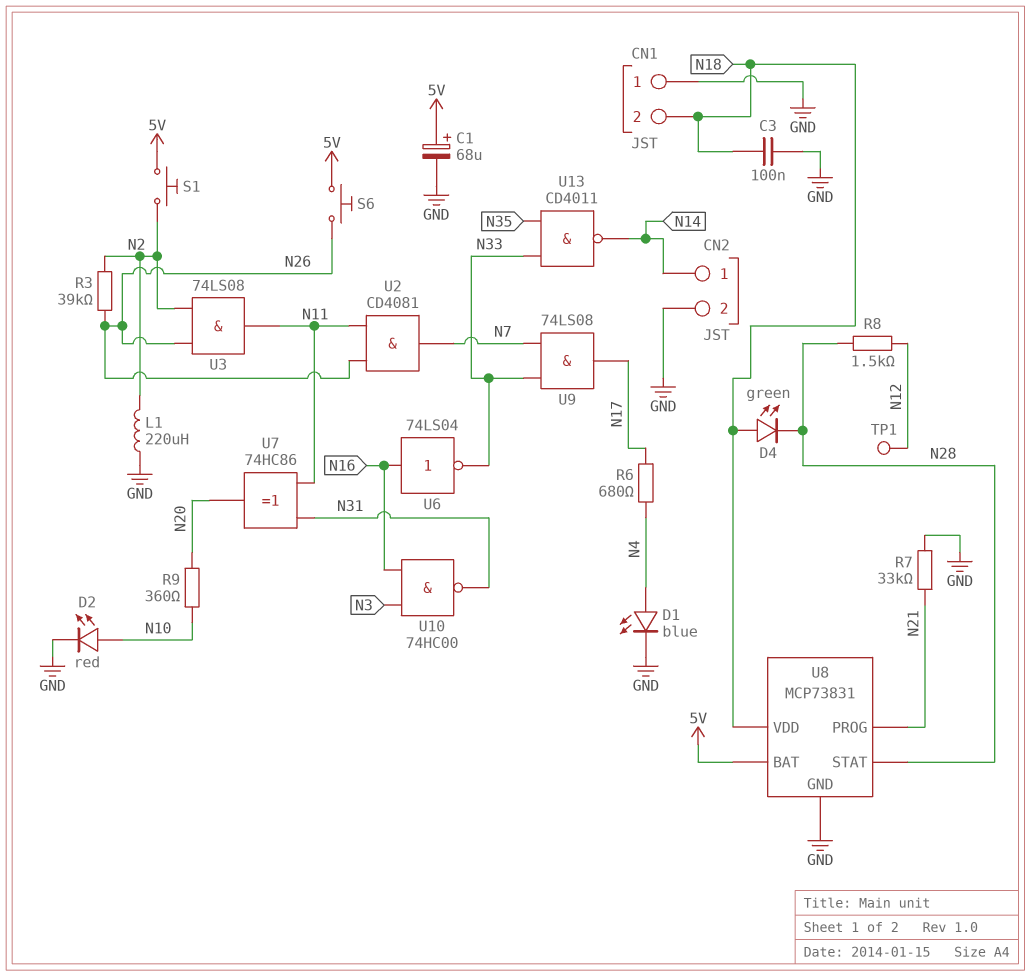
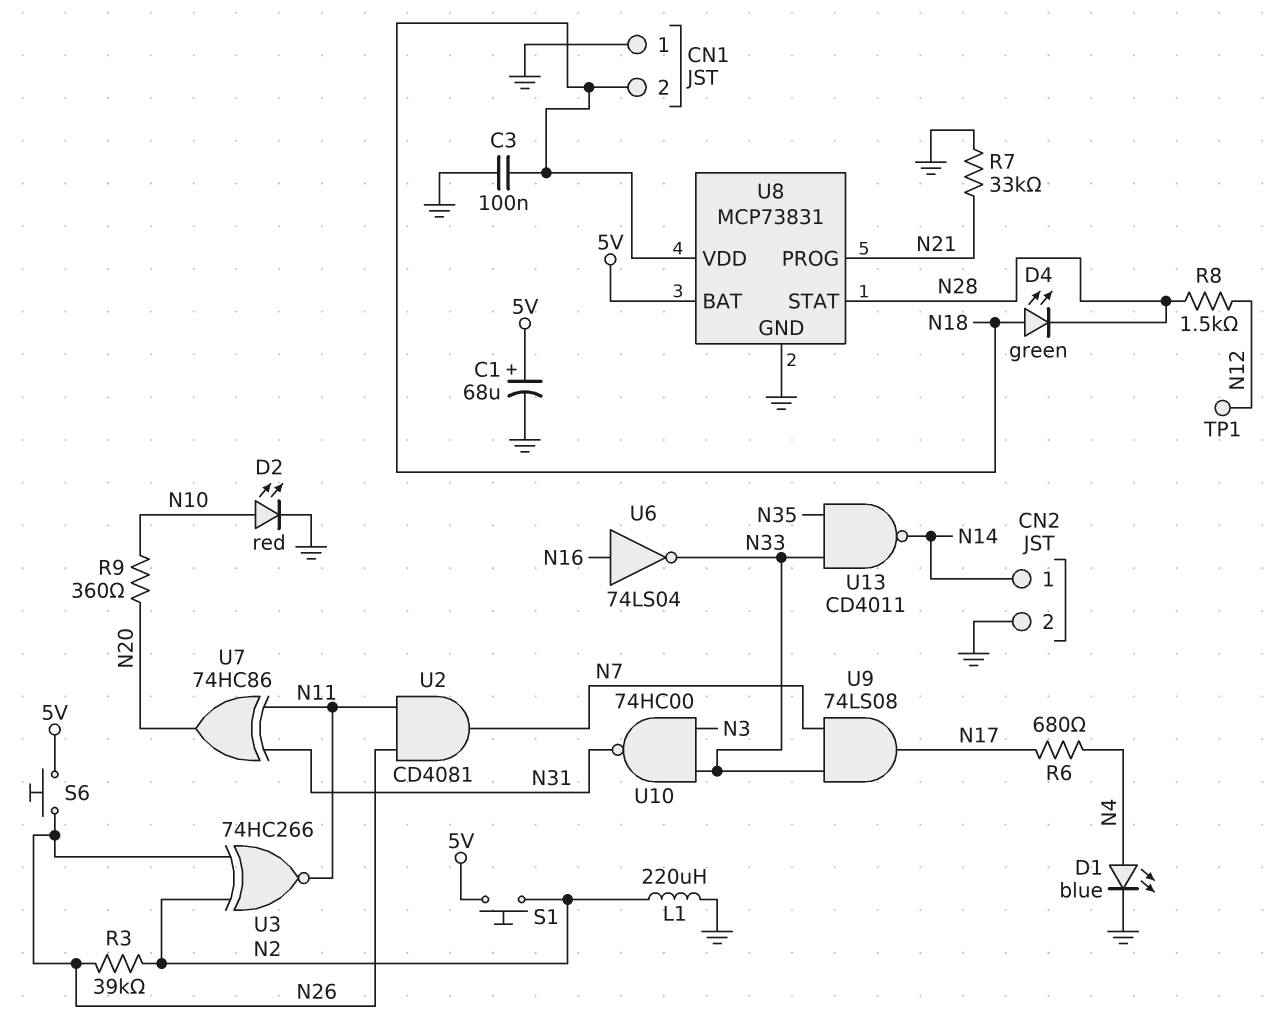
U3: AND 74LS08 (in N2, in N26, out N11) -> XNOR 74HC266 (in N2, in N26, out N11)
U10: NAND 74HC00 (in N3, in N16, out N31) -> NAND 74HC00 (in N3, in N33, out N31)

